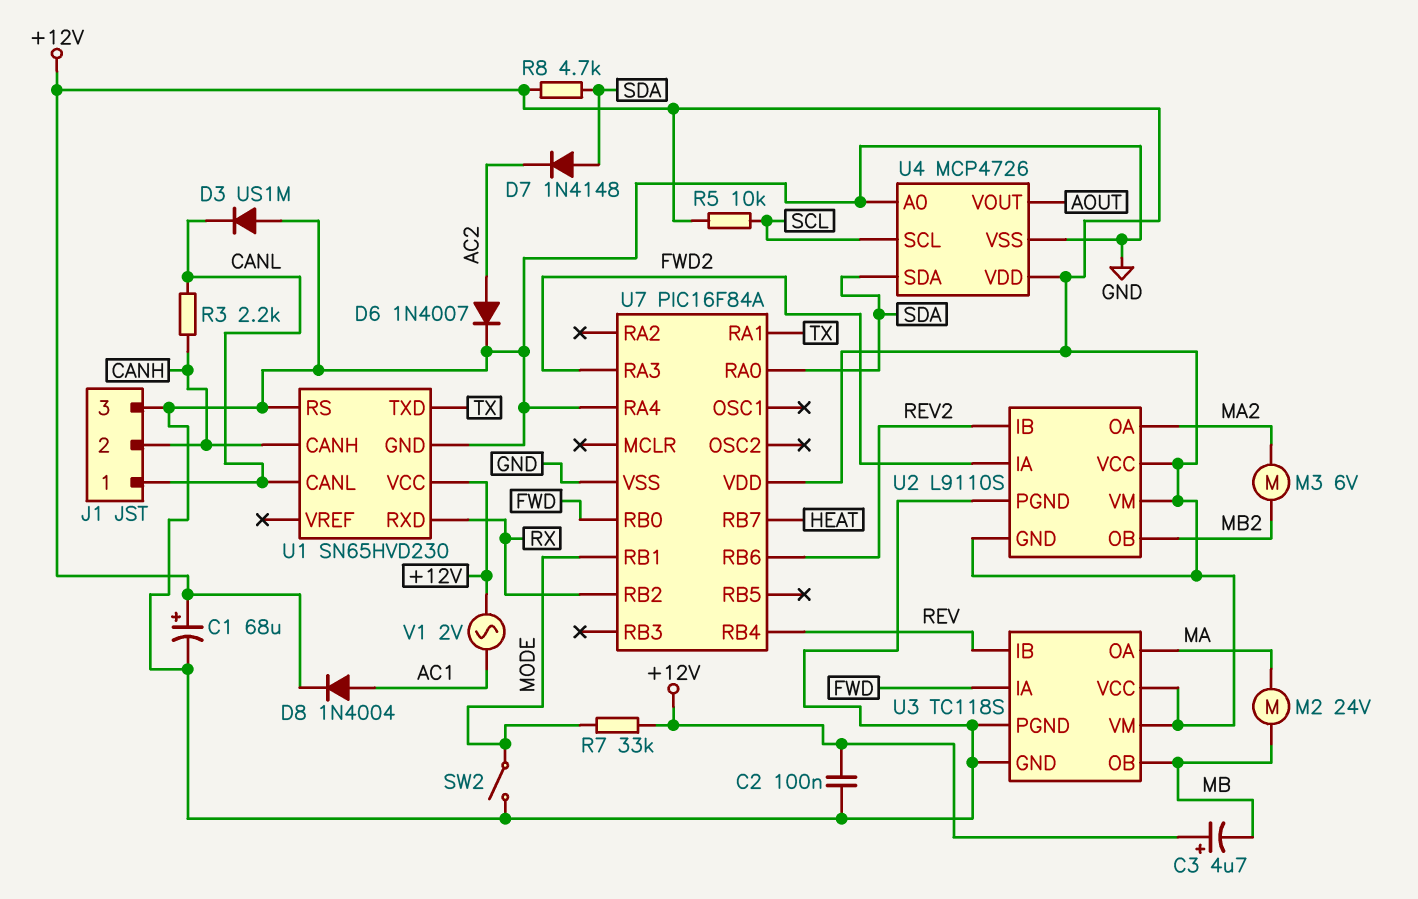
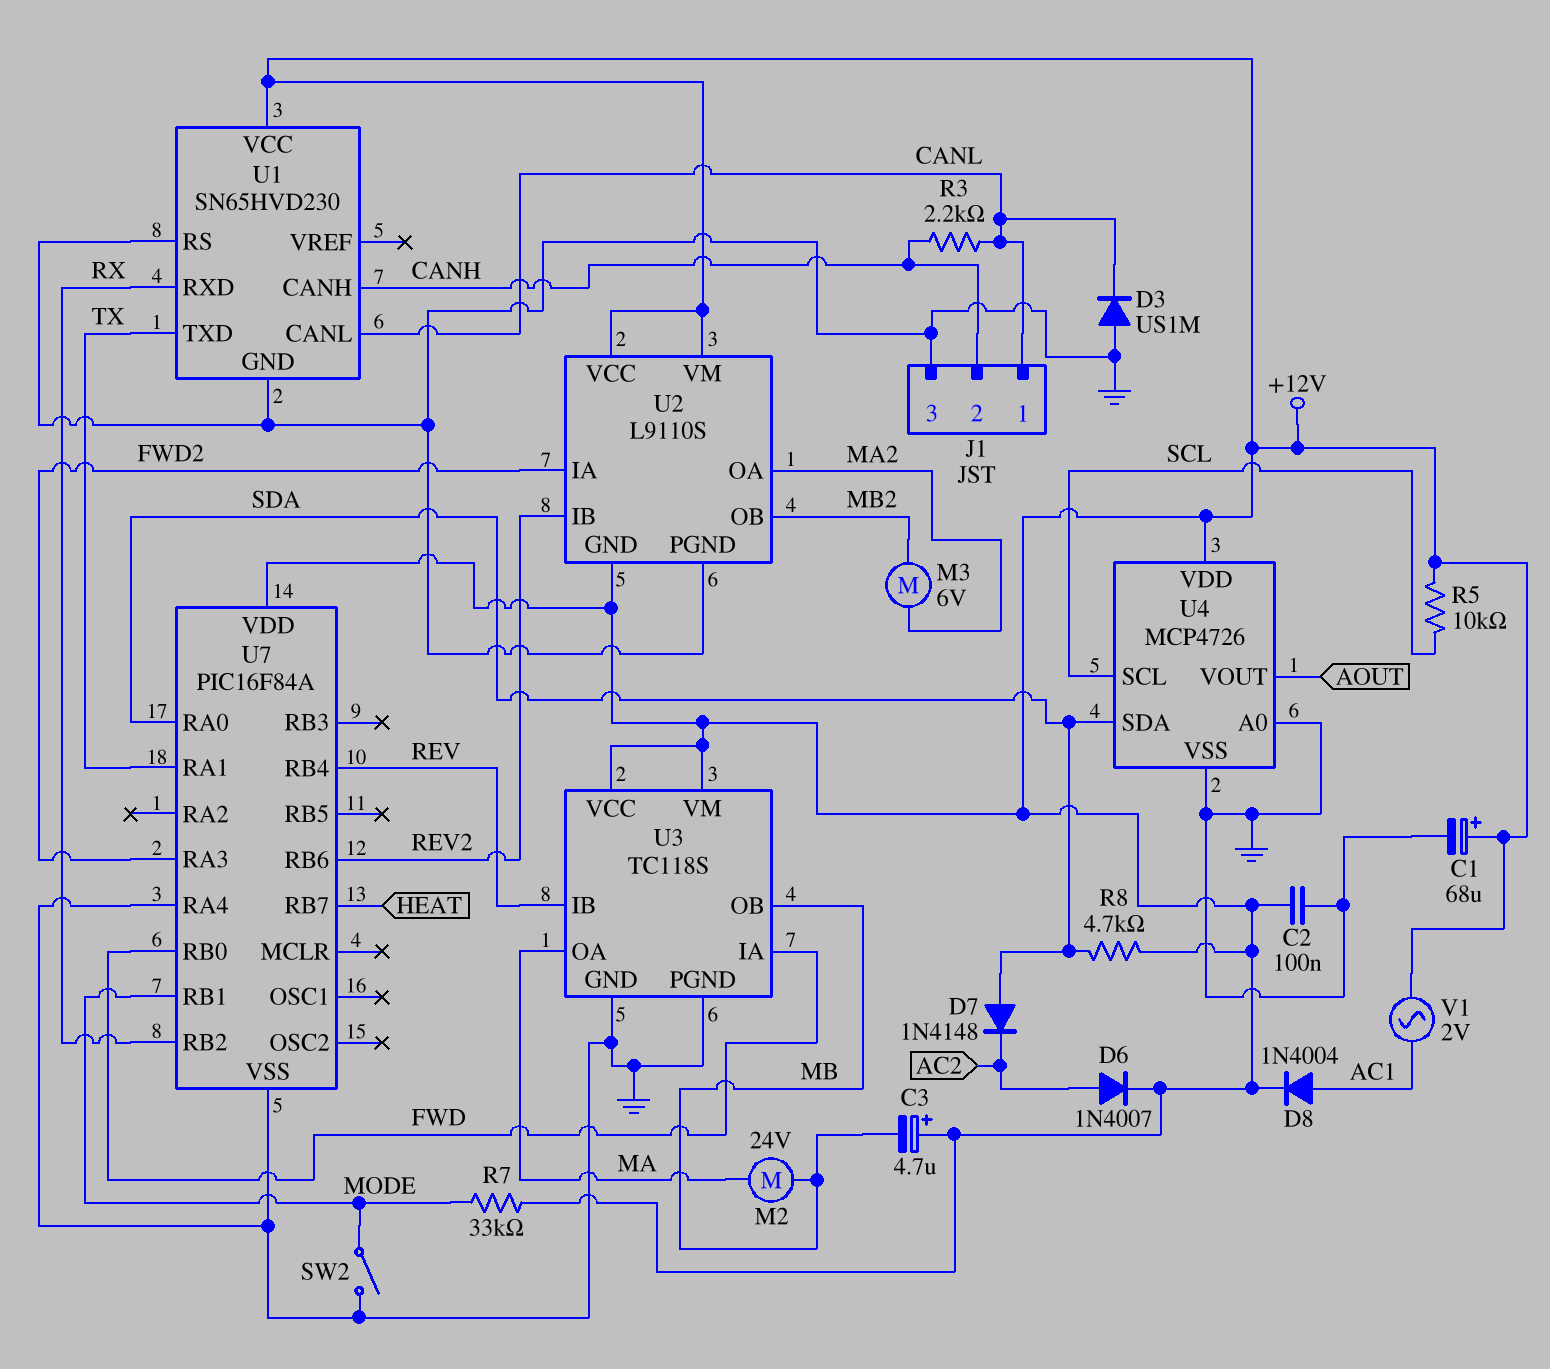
D6: diode 1N4007 (A AC2, K GND) -> diode 1N4007 (A AC2, K +12V)

